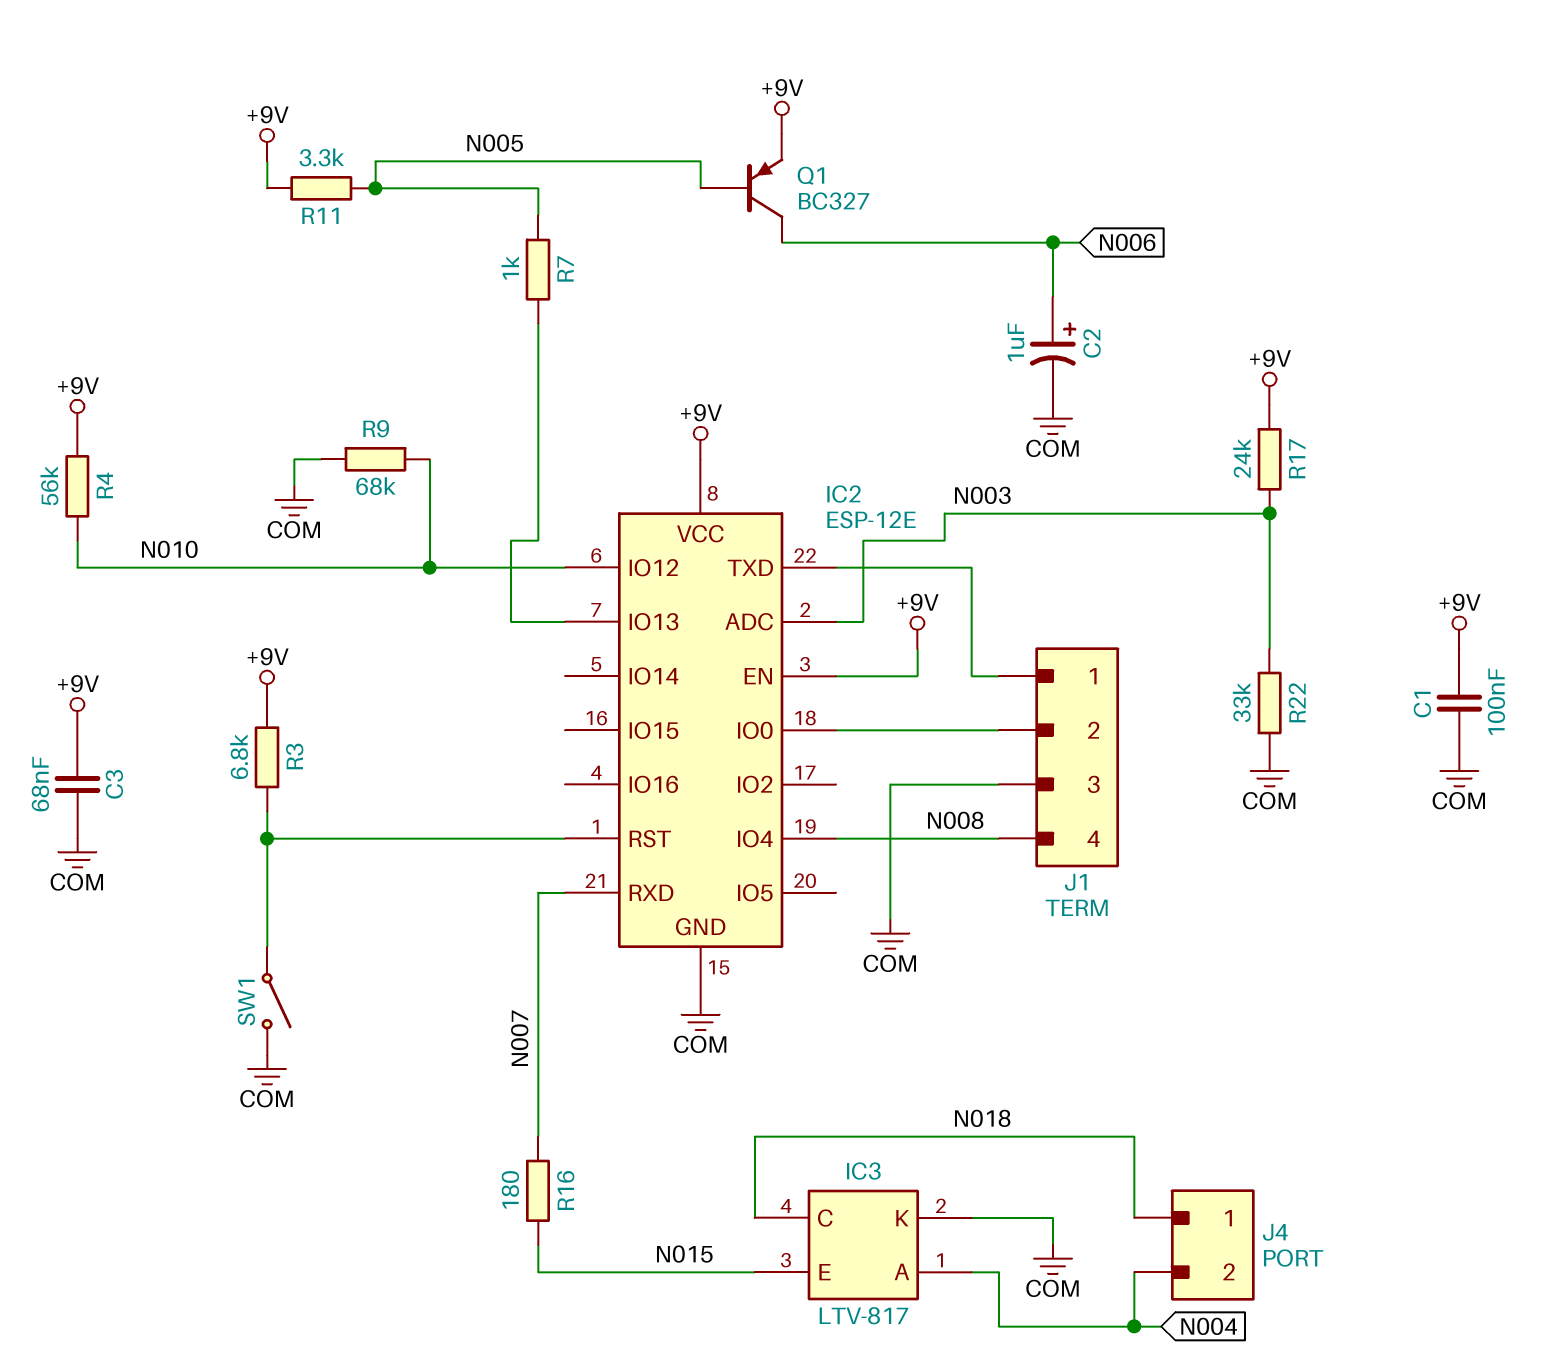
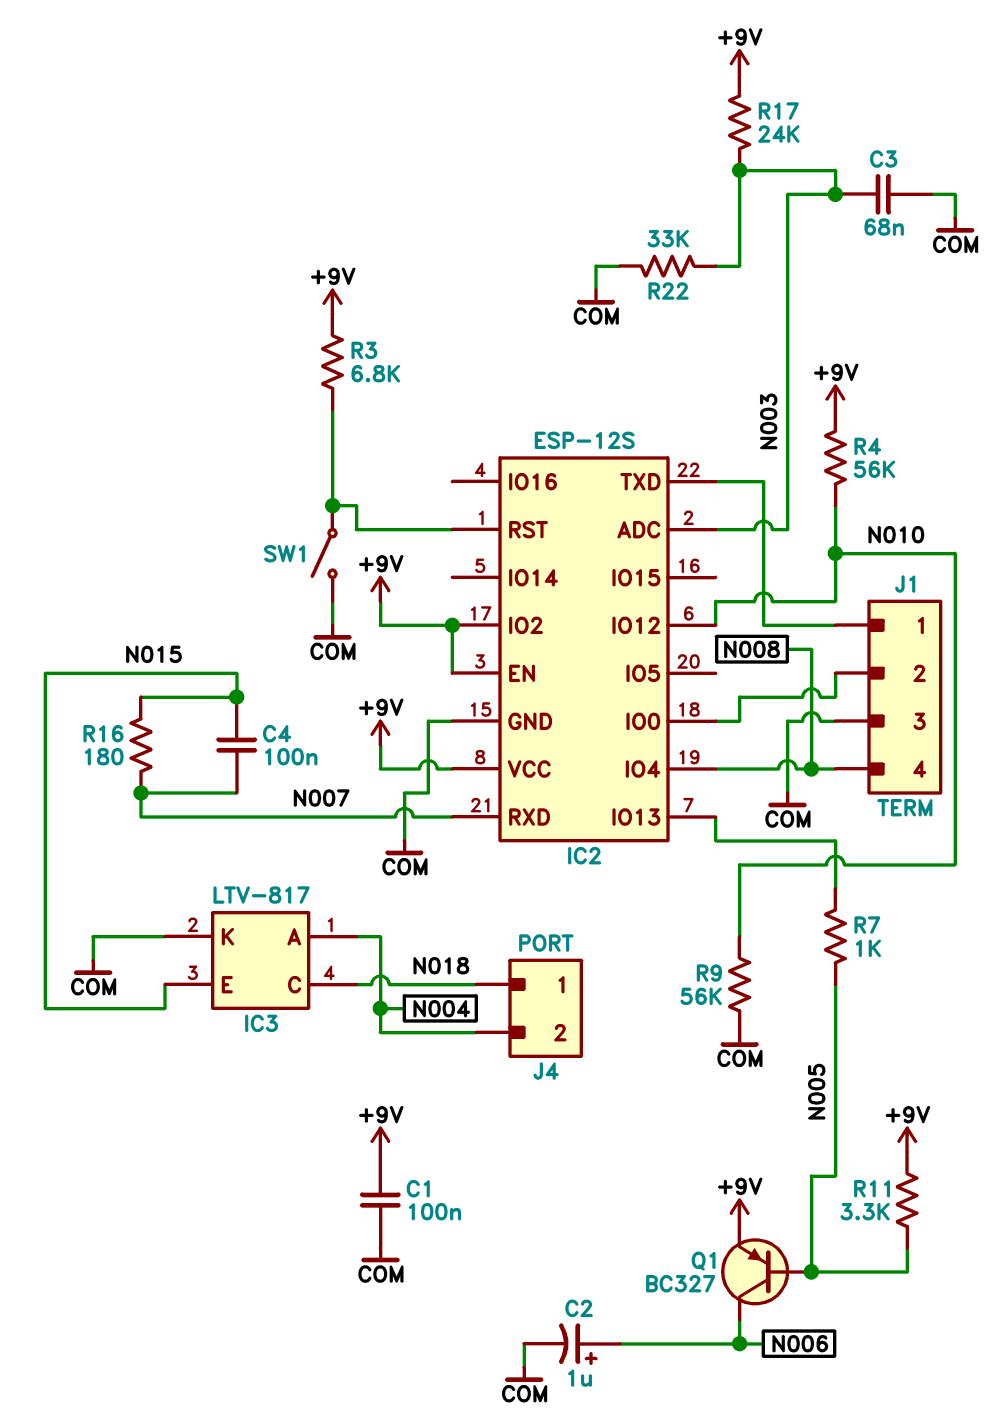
C3: 68nF (+9V, COM) -> 68nF (COM, N003)
C4: none -> 100nF (N007, N015)
IC2: ESP-12E -> ESP-12S
IC2 pin IO2: none -> +9V
R9: 68k (COM, N010) -> 56k (COM, N010)

